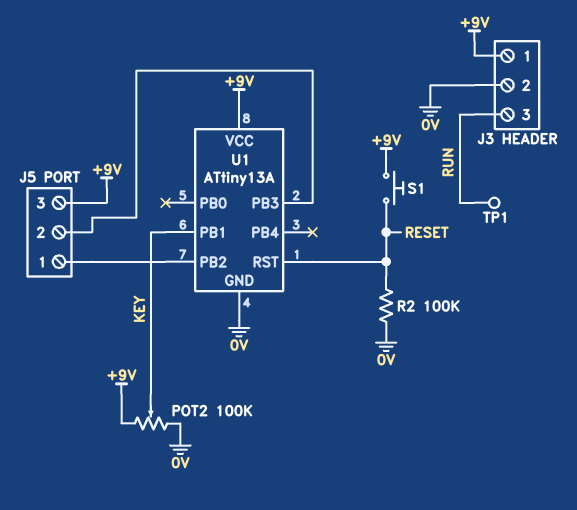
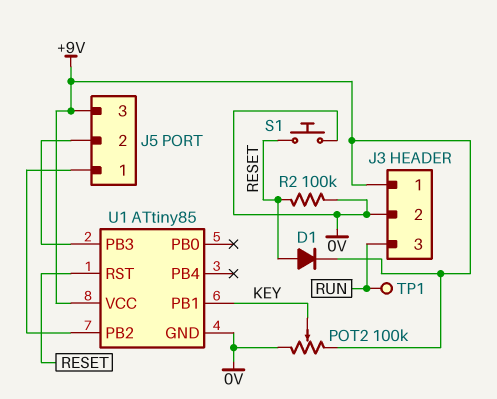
D1: none -> diode (A RESET, K +9V)
S1: button (+9V, RESET) -> button (0V, RESET)
U1: ATtiny13A -> ATtiny85

